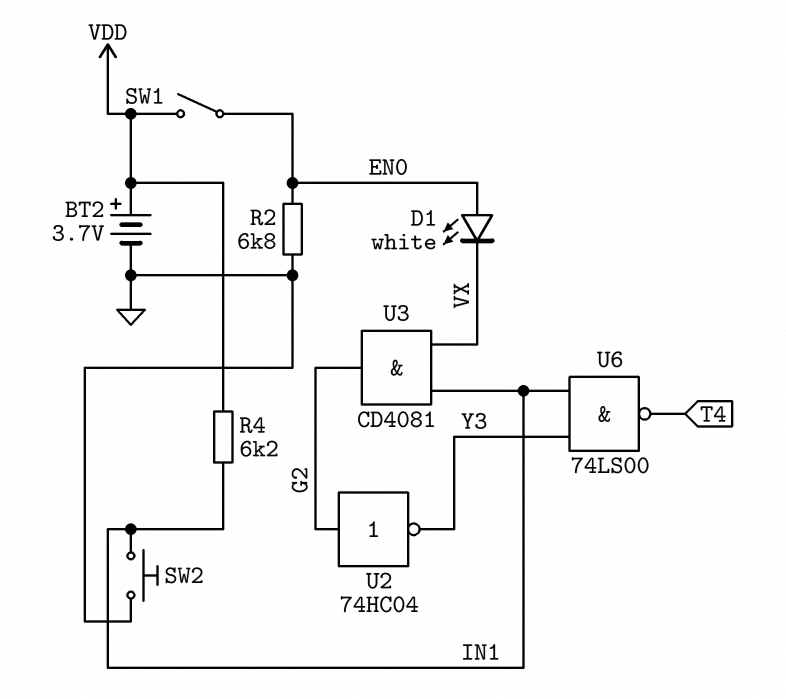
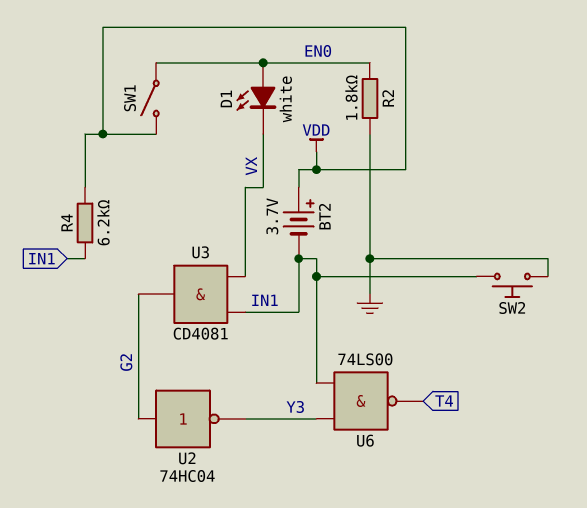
BT2: 3.7V (plus VDD, minus GND) -> 3.7V (plus VDD, minus IN1)
R2: 6.8k (EN0, GND) -> 1.8k (EN0, GND)

